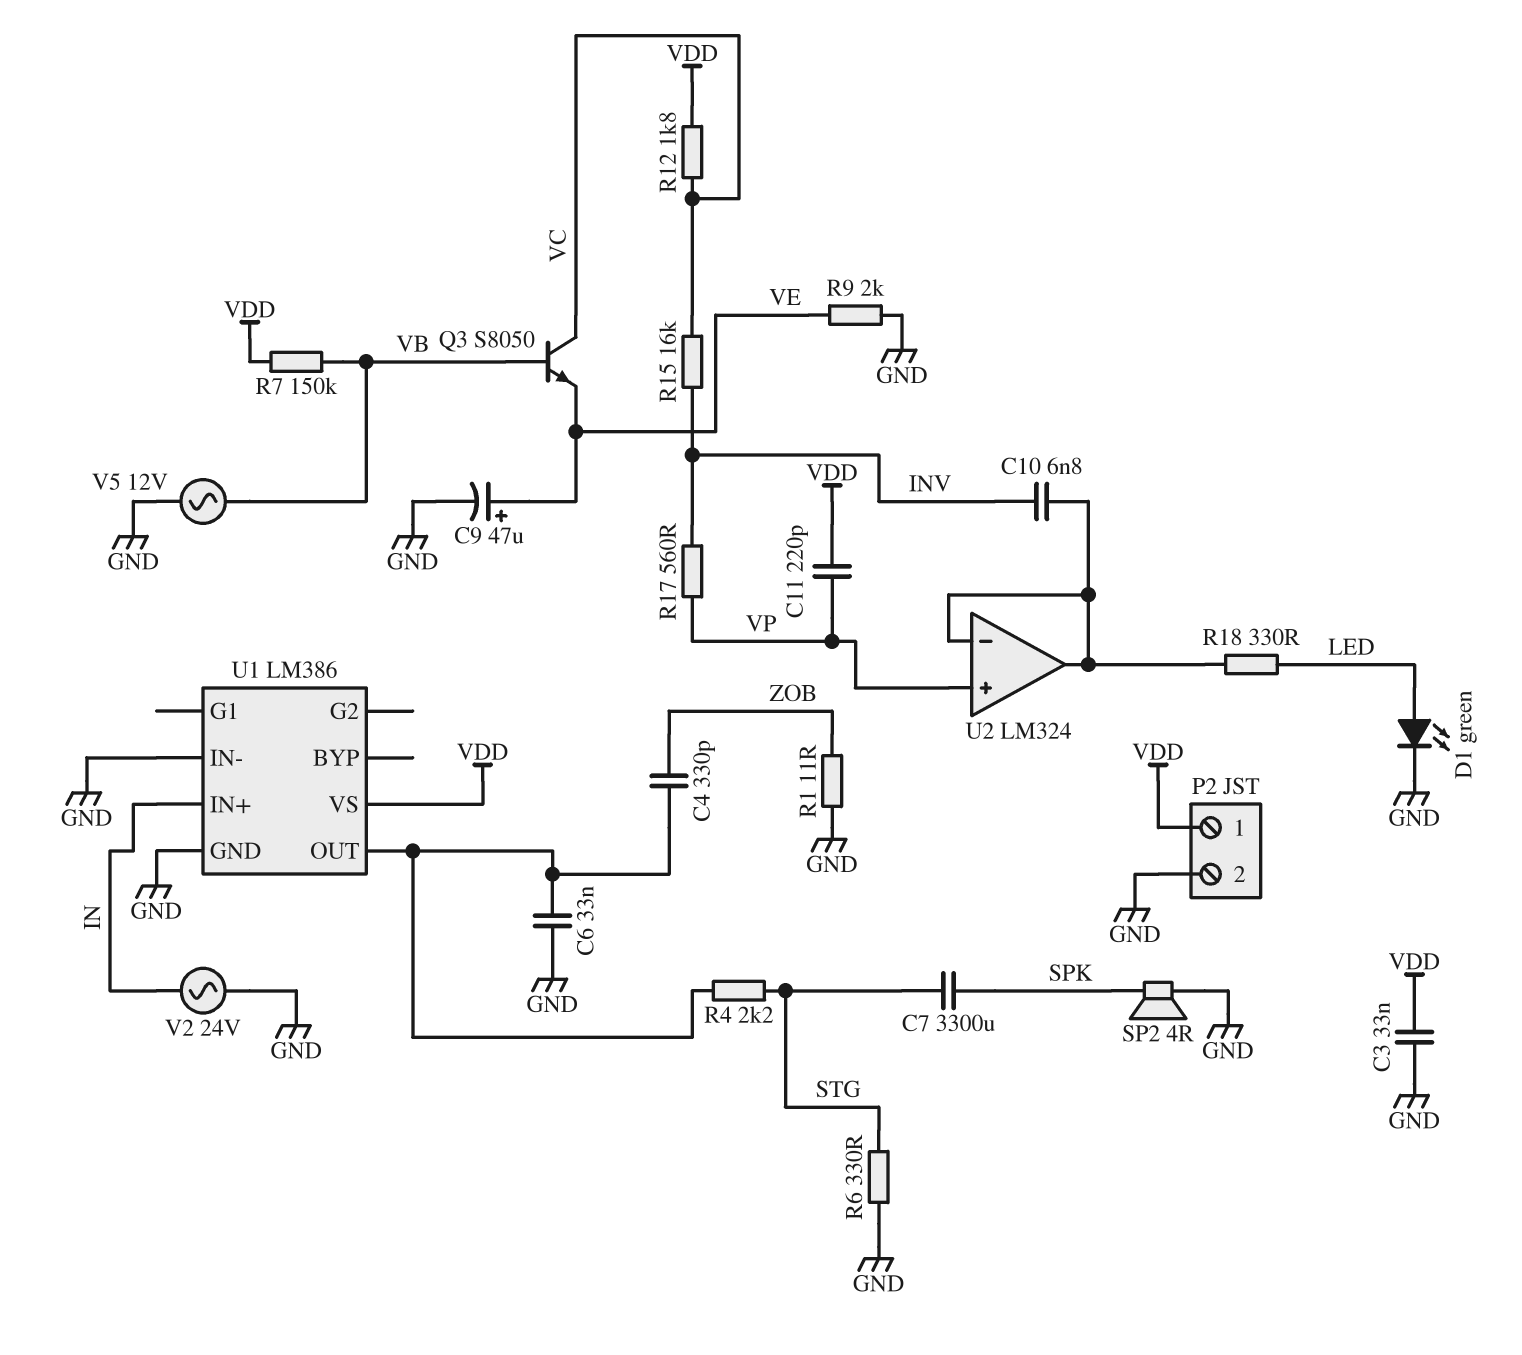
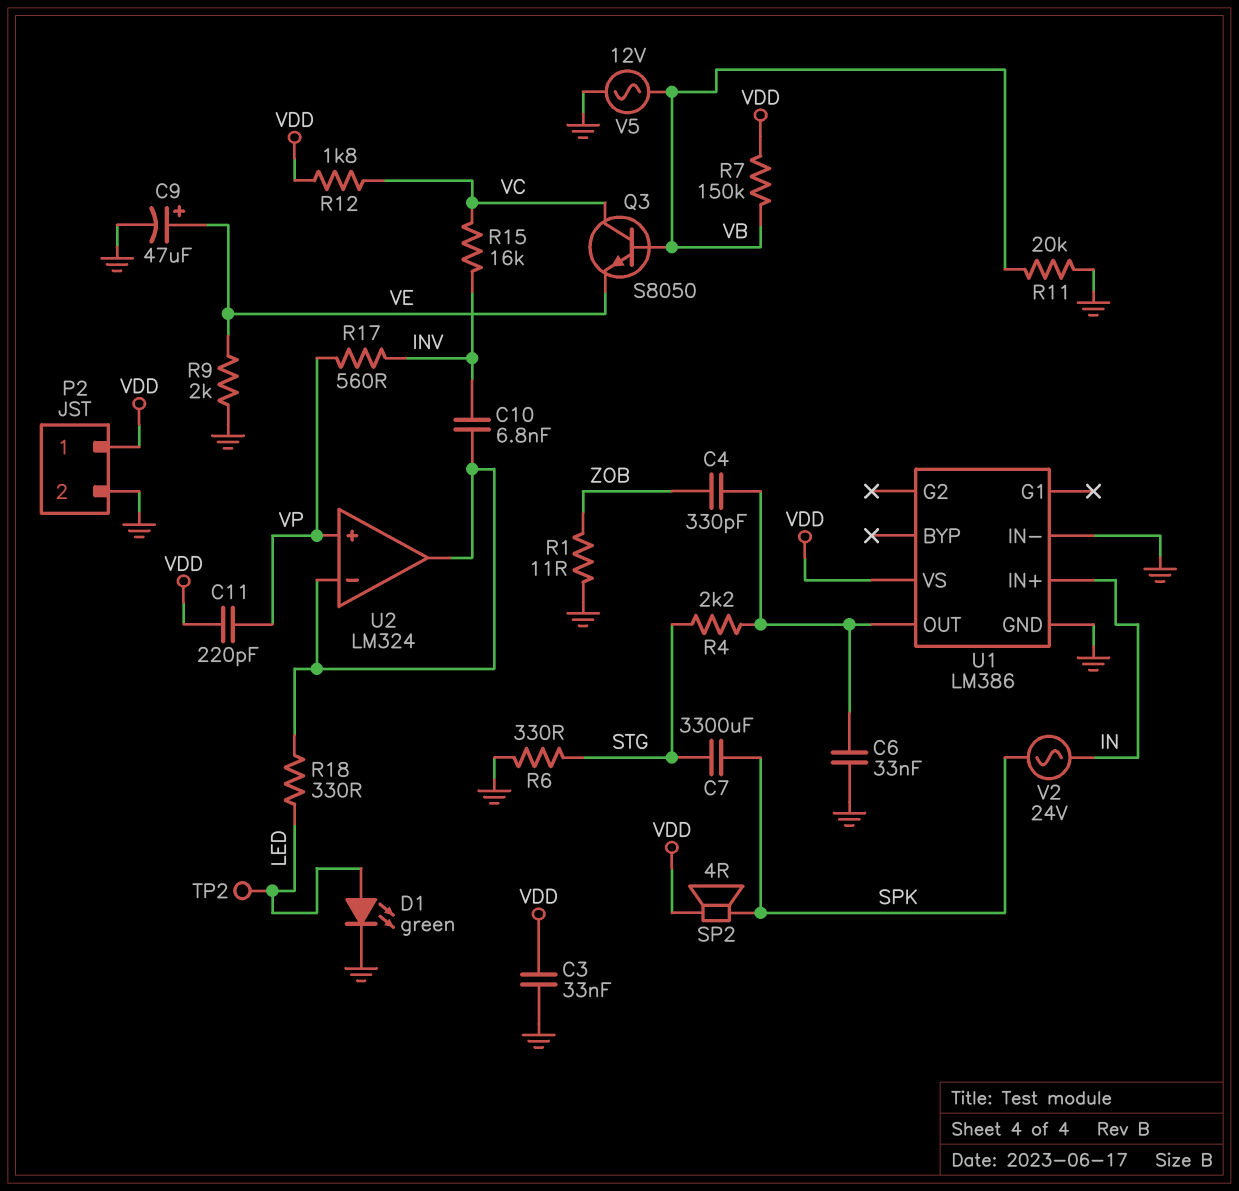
R11: none -> 20k (GND, VB)
SP2: speaker 4R (GND, SPK) -> speaker 4R (SPK, VDD)
TP2: none -> test point (LED)
V2: AC 24V (GND, IN) -> AC 24V (IN, SPK)

